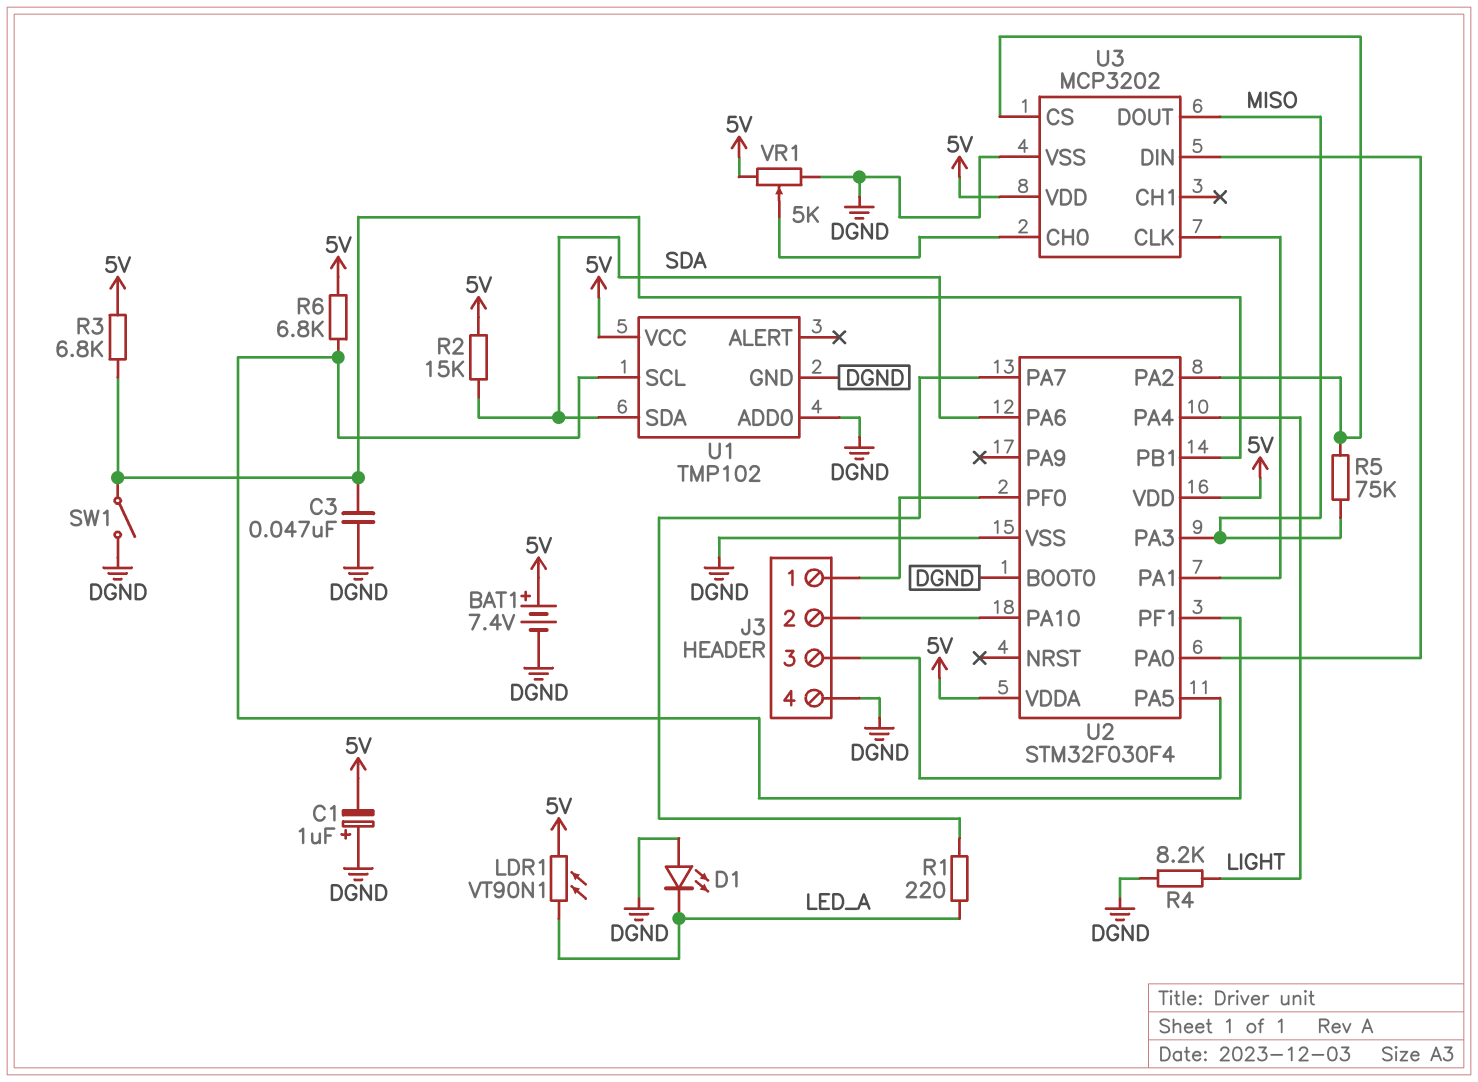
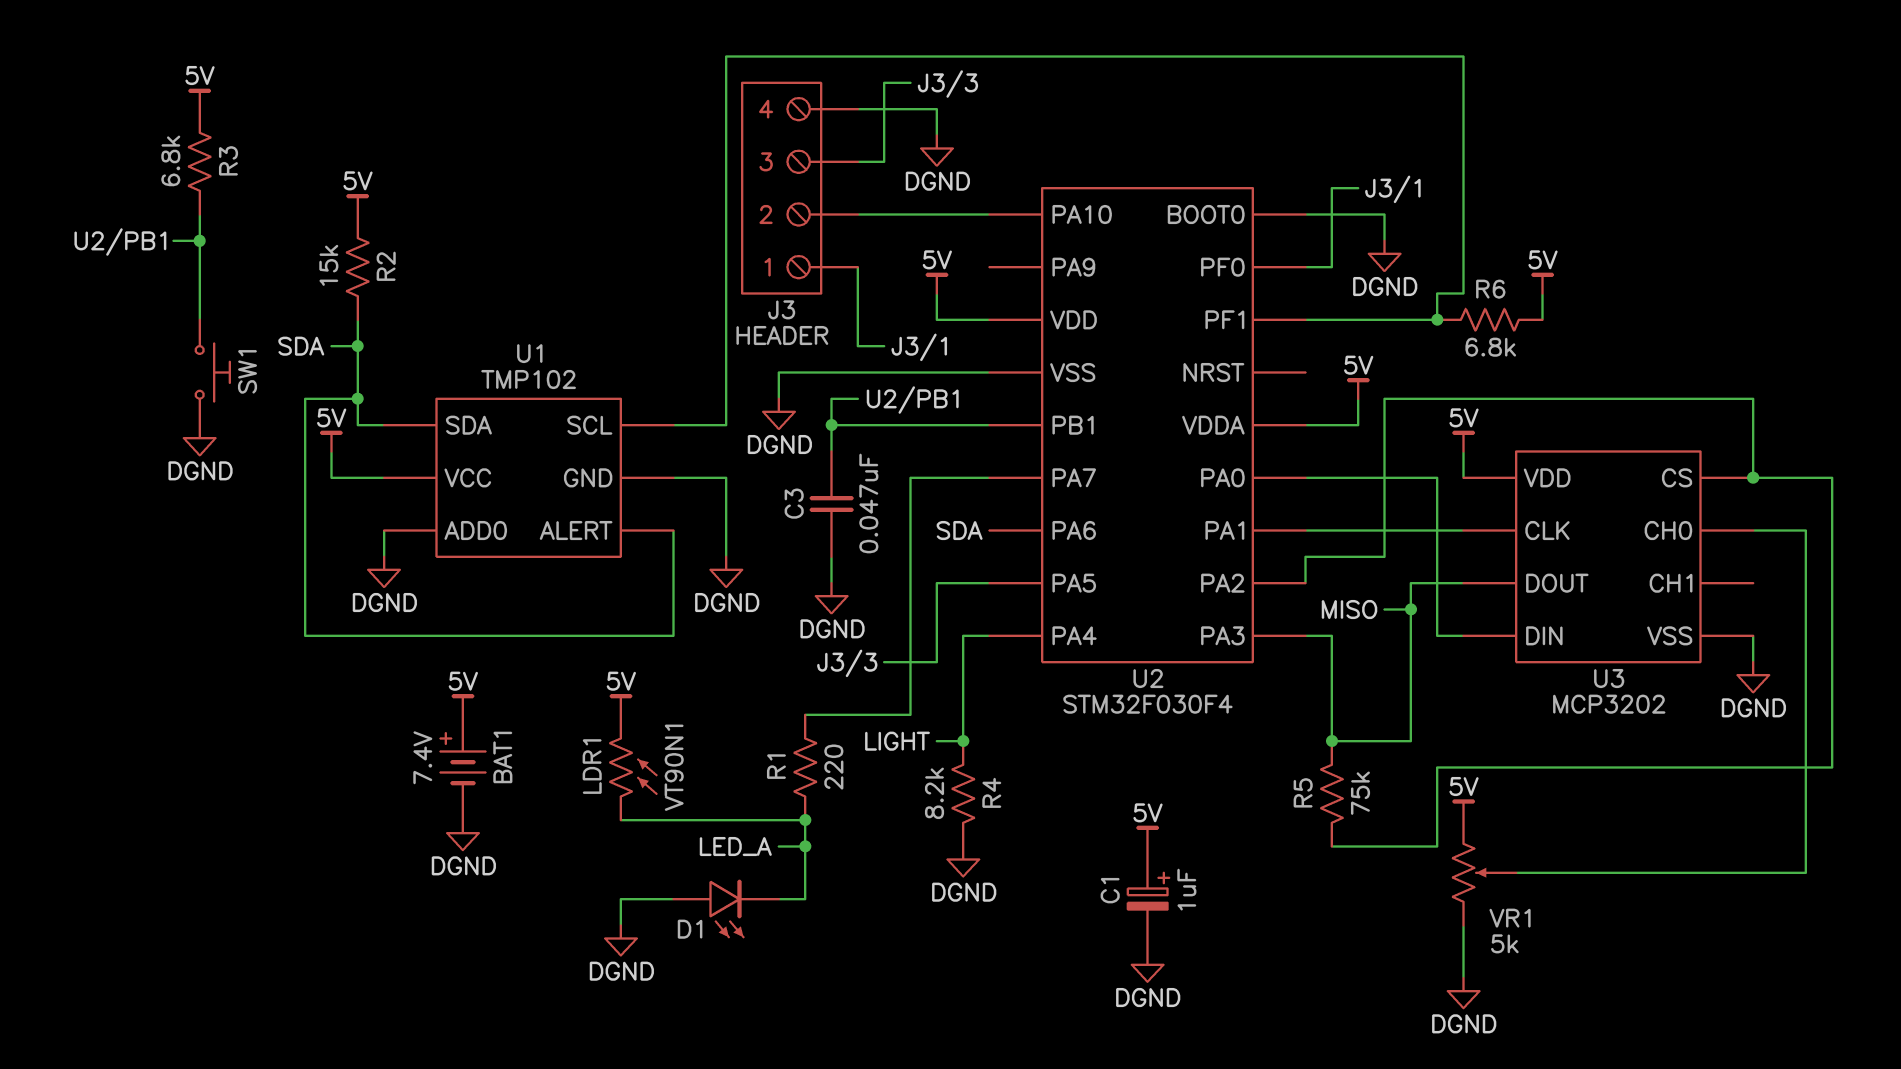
C1: 1uF (plus DGND, minus 5V) -> 1uF (plus 5V, minus DGND)
SW1: switch (DGND, U2/PB1) -> button (DGND, U2/PB1)
U1 pin ALERT: none -> SDA

